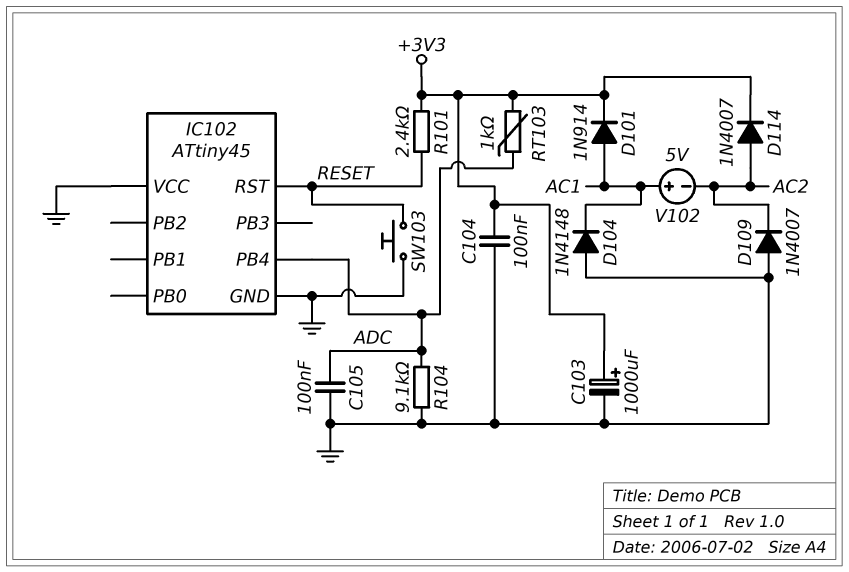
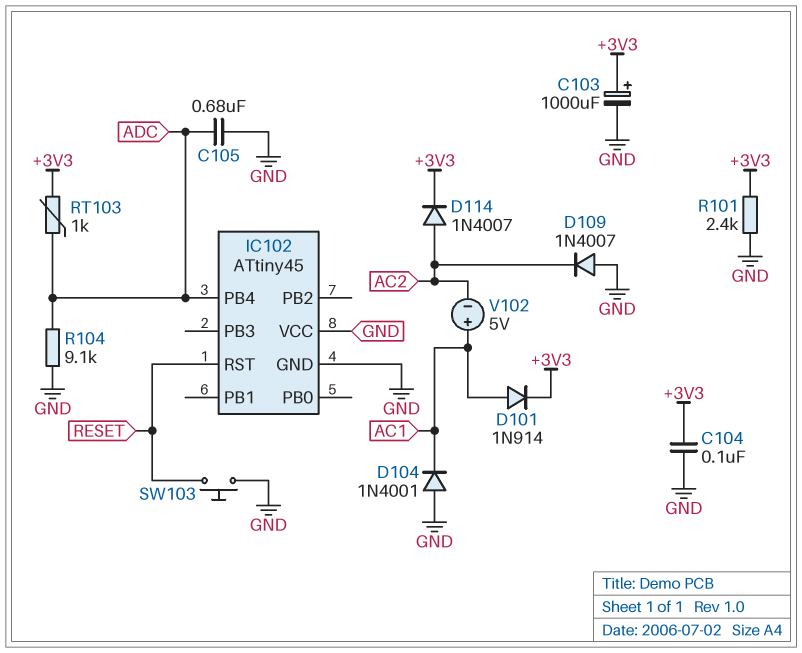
C105: 100nF (ADC, GND) -> 680nF (ADC, GND)
D104: diode 1N4148 (A GND, K AC1) -> diode 1N4001 (A GND, K AC1)
R101: 2.4k (+3V3, RESET) -> 2.4k (+3V3, GND)

